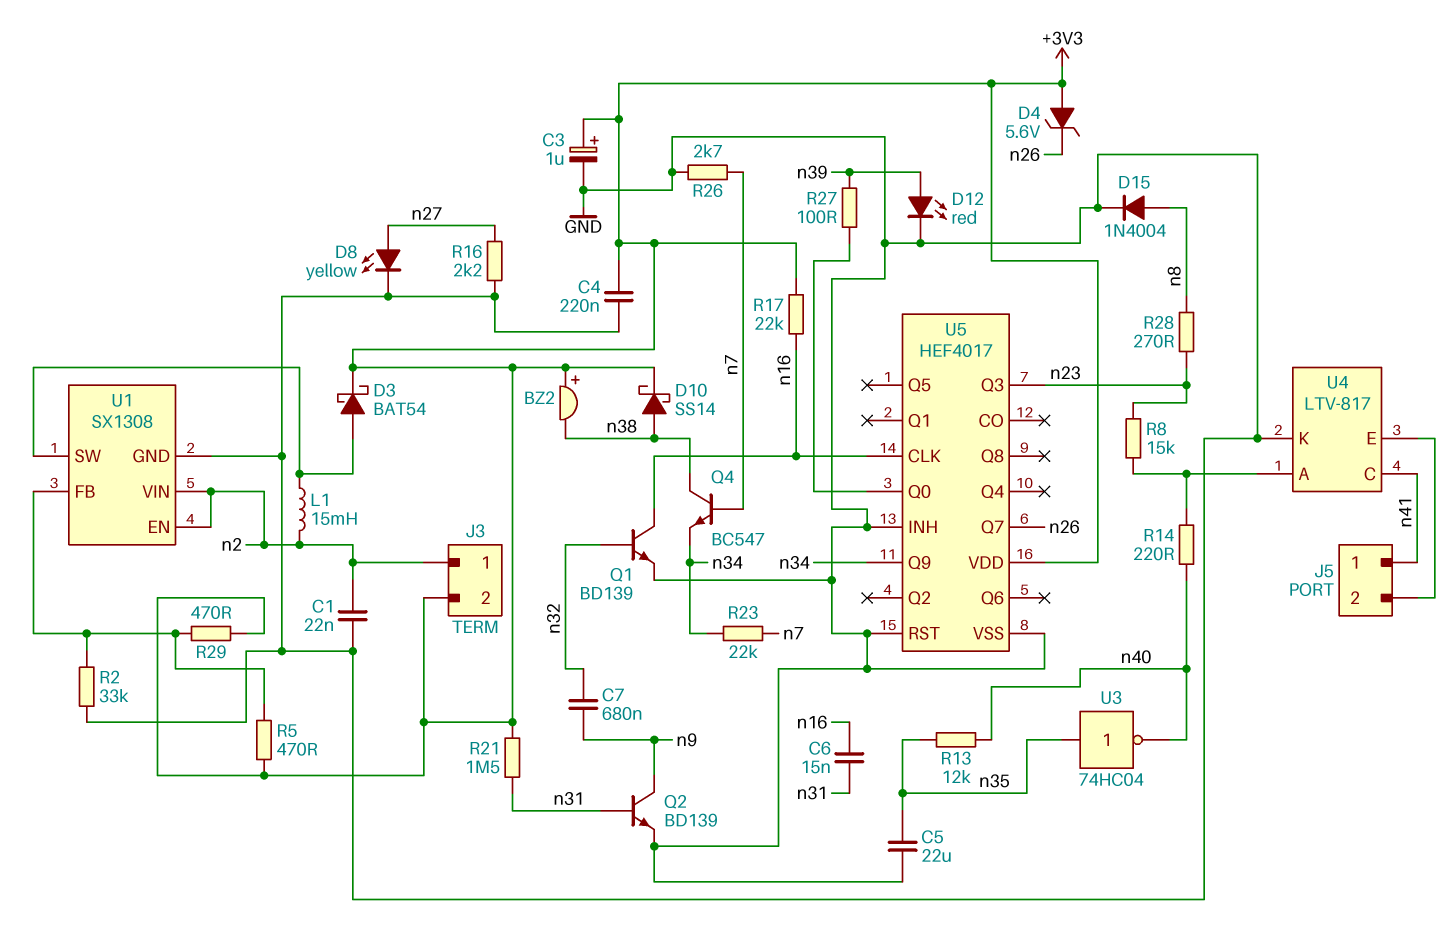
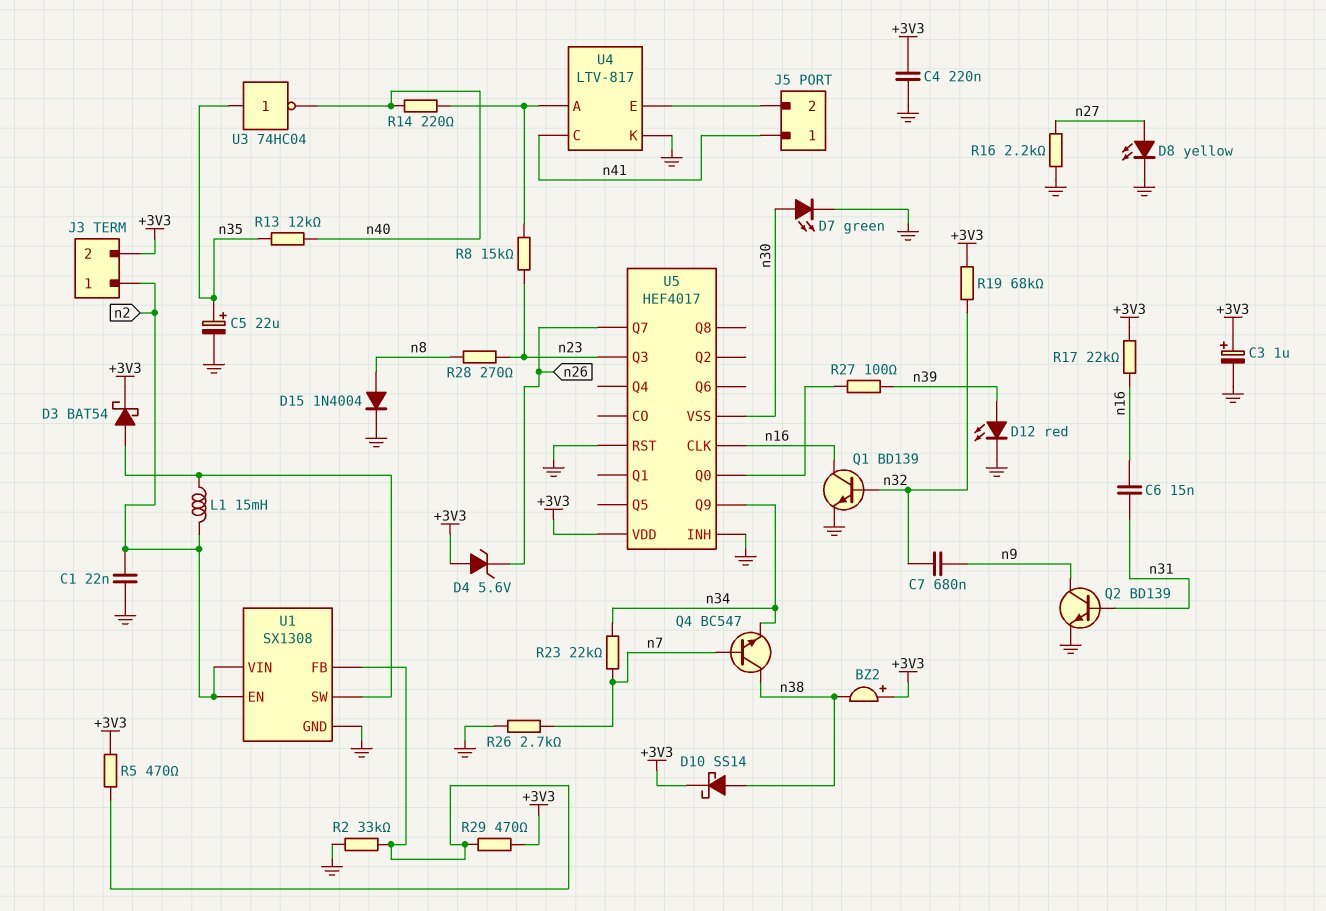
C5: 22uF (GND, n35) -> 22uF (plus n35, minus GND)
D7: none -> LED green (A n30, K GND)
R19: none -> 68k (+3V3, n32)
R21: 1.5M (+3V3, n31) -> none
U5 pin VSS: GND -> n30

